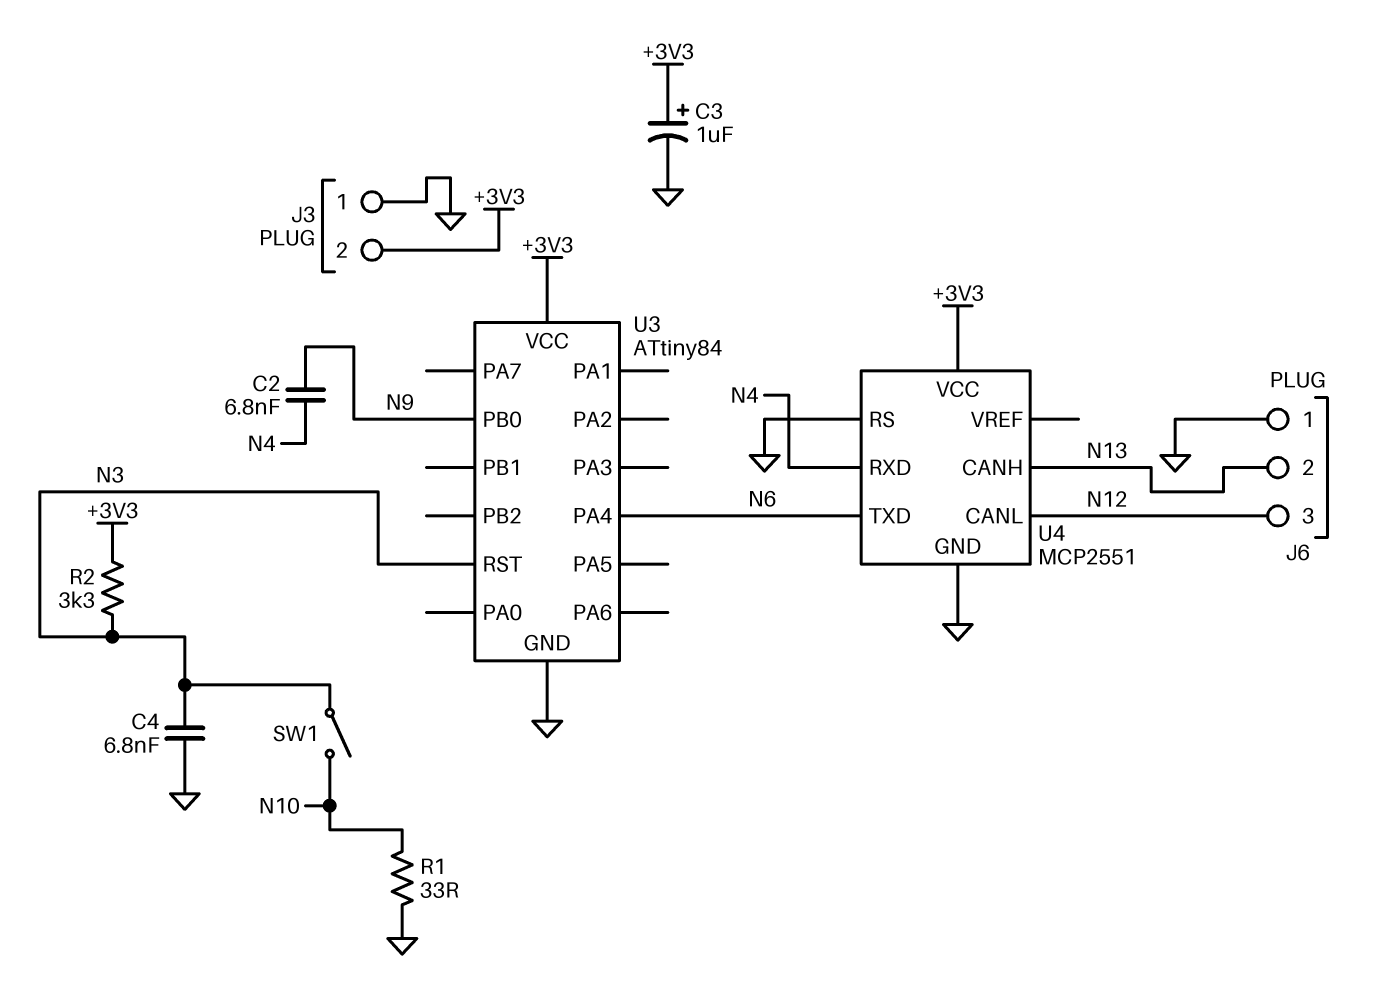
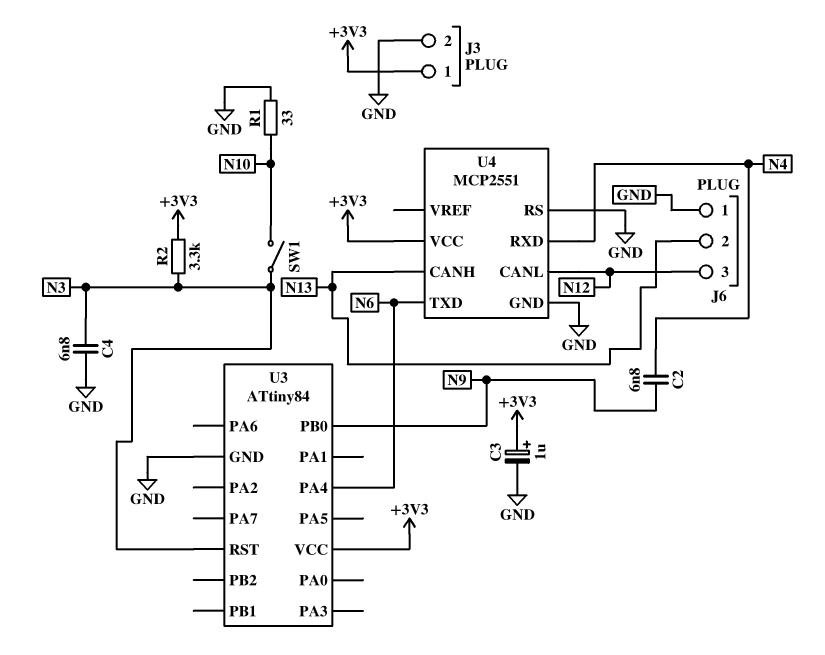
J3 pin 1: GND -> +3V3
J3 pin 2: +3V3 -> GND

